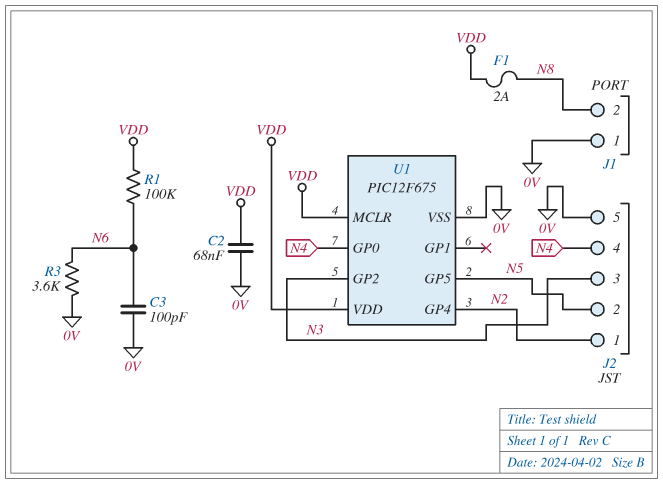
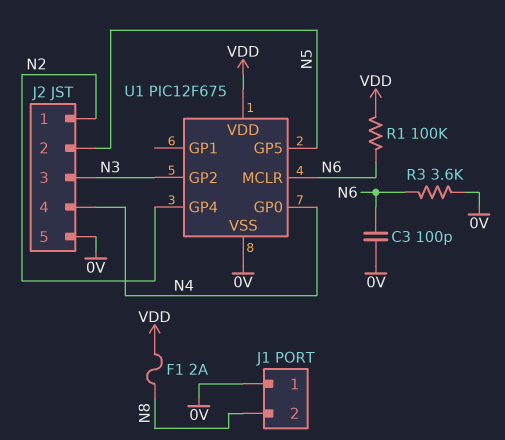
C2: 68nF (0V, VDD) -> none
U1 pin MCLR: VDD -> N6

